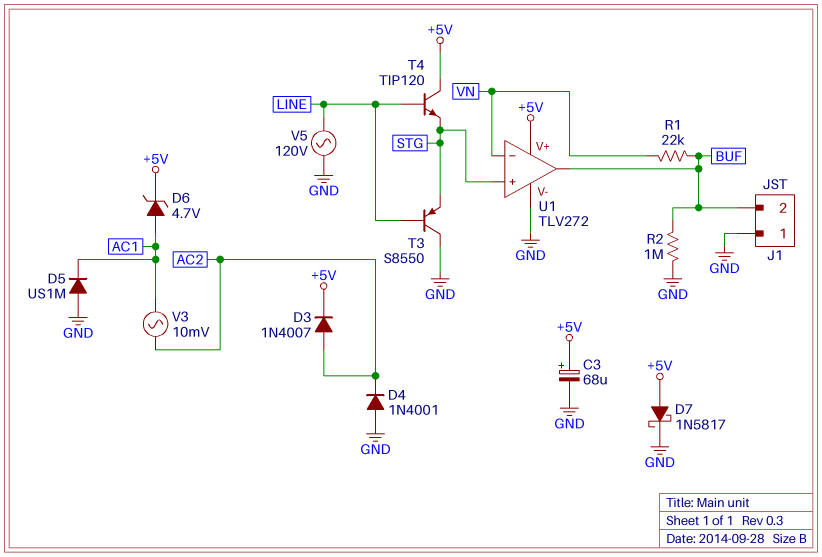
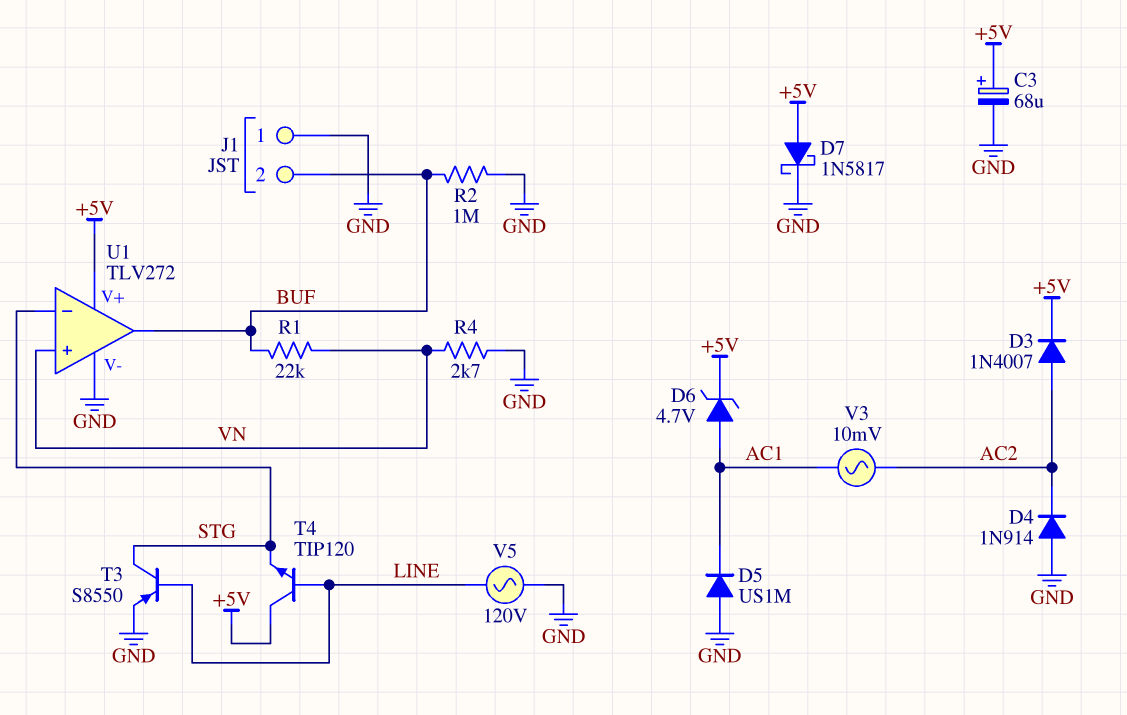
D4: diode 1N4001 (A GND, K AC2) -> diode 1N914 (A GND, K AC2)
R4: none -> 2.7k (GND, VN)
T3: PNP S8550 (B LINE, C GND, E STG) -> PNP S8550 (B LINE, C STG, E GND)
U1 pin in+: STG -> VN
U1 pin in-: VN -> STG

